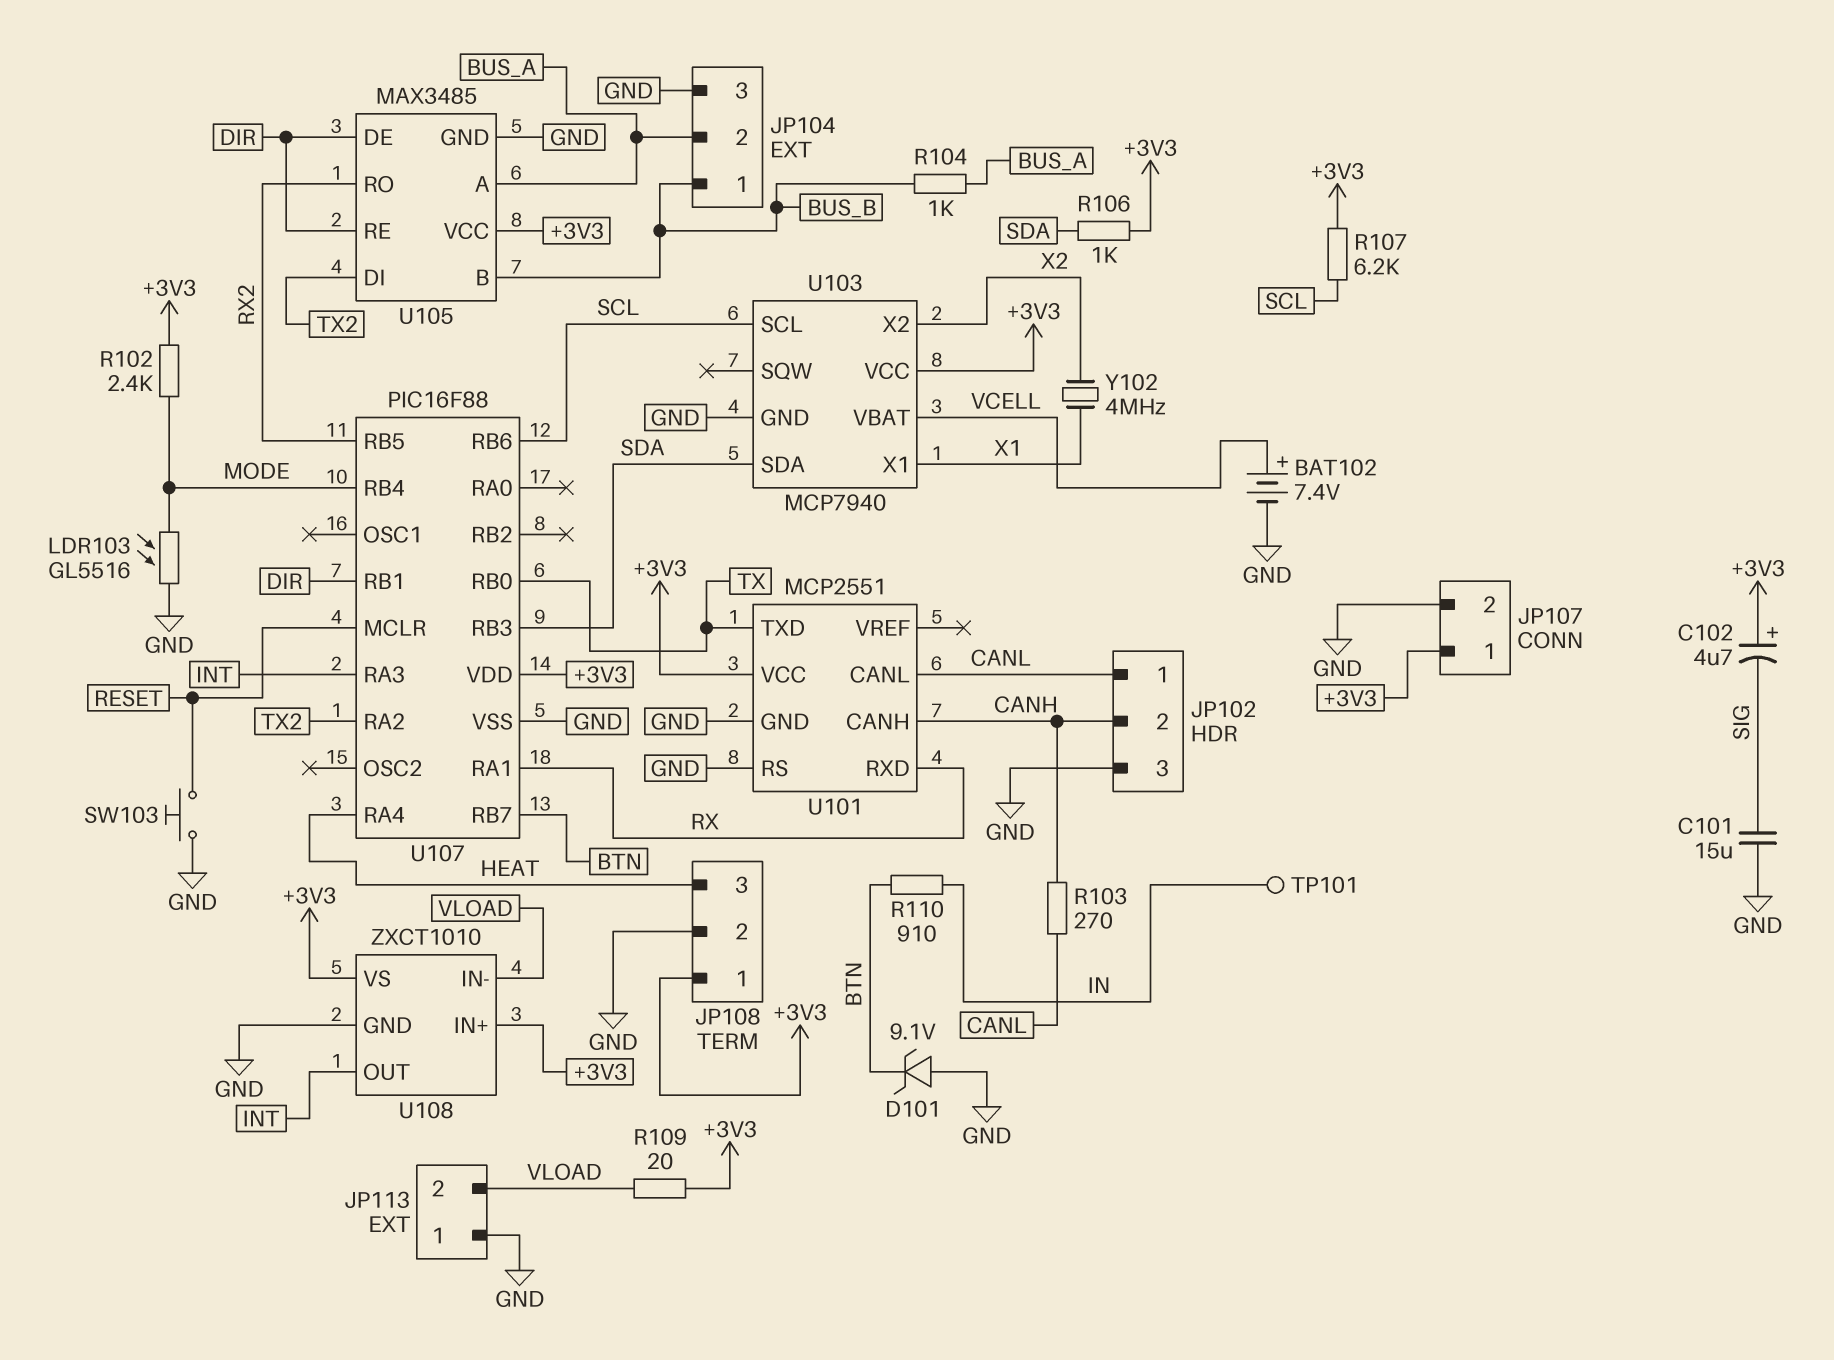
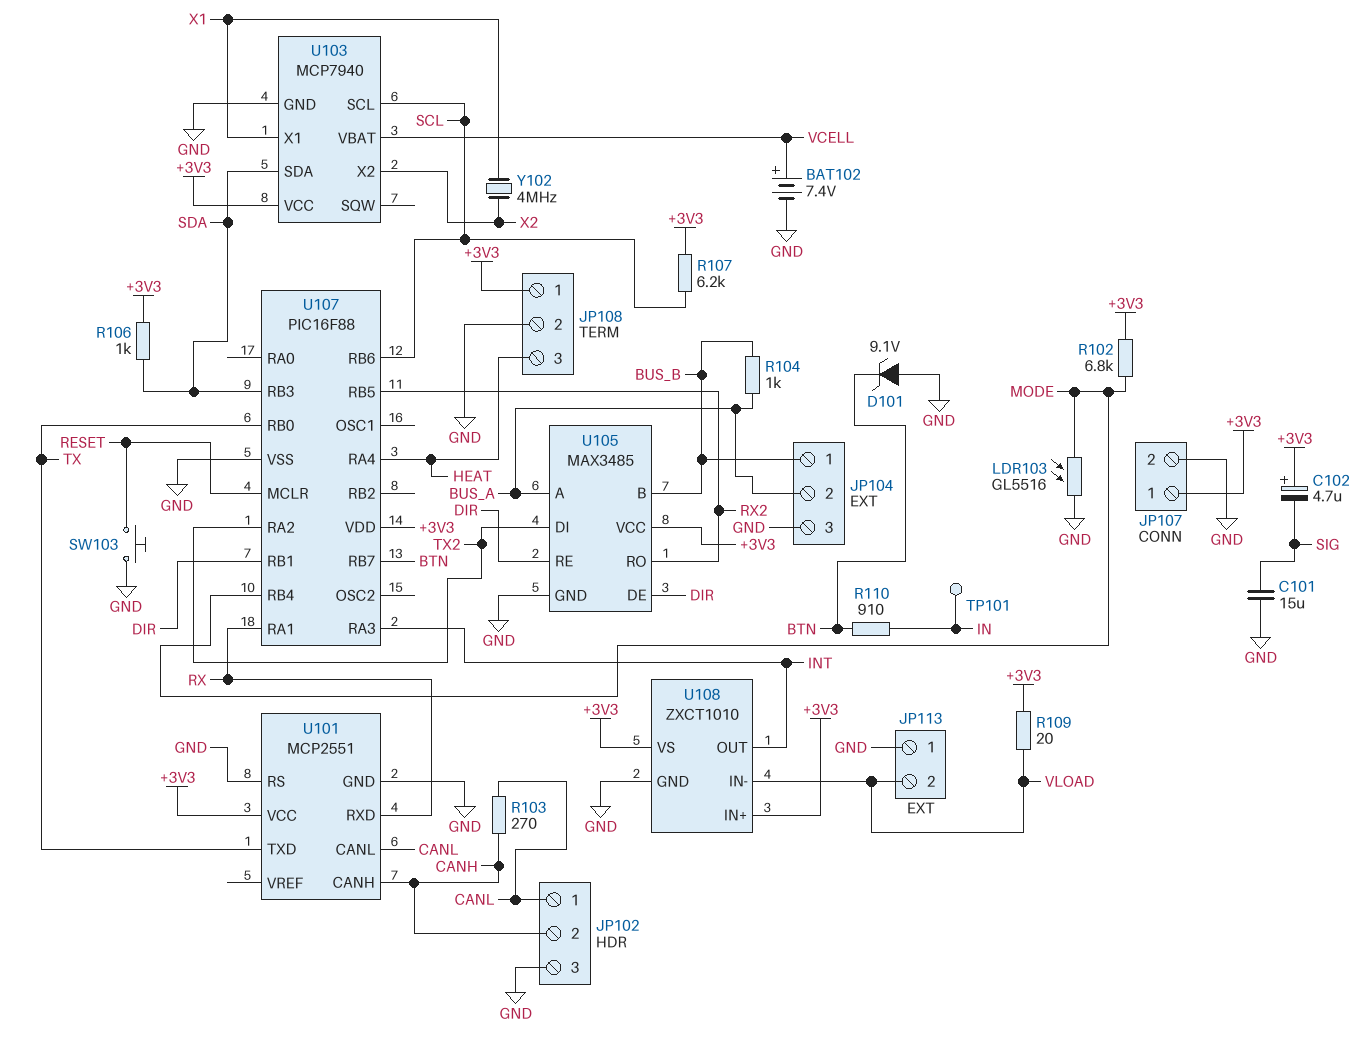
R102: 2.4k (+3V3, MODE) -> 6.8k (+3V3, MODE)

